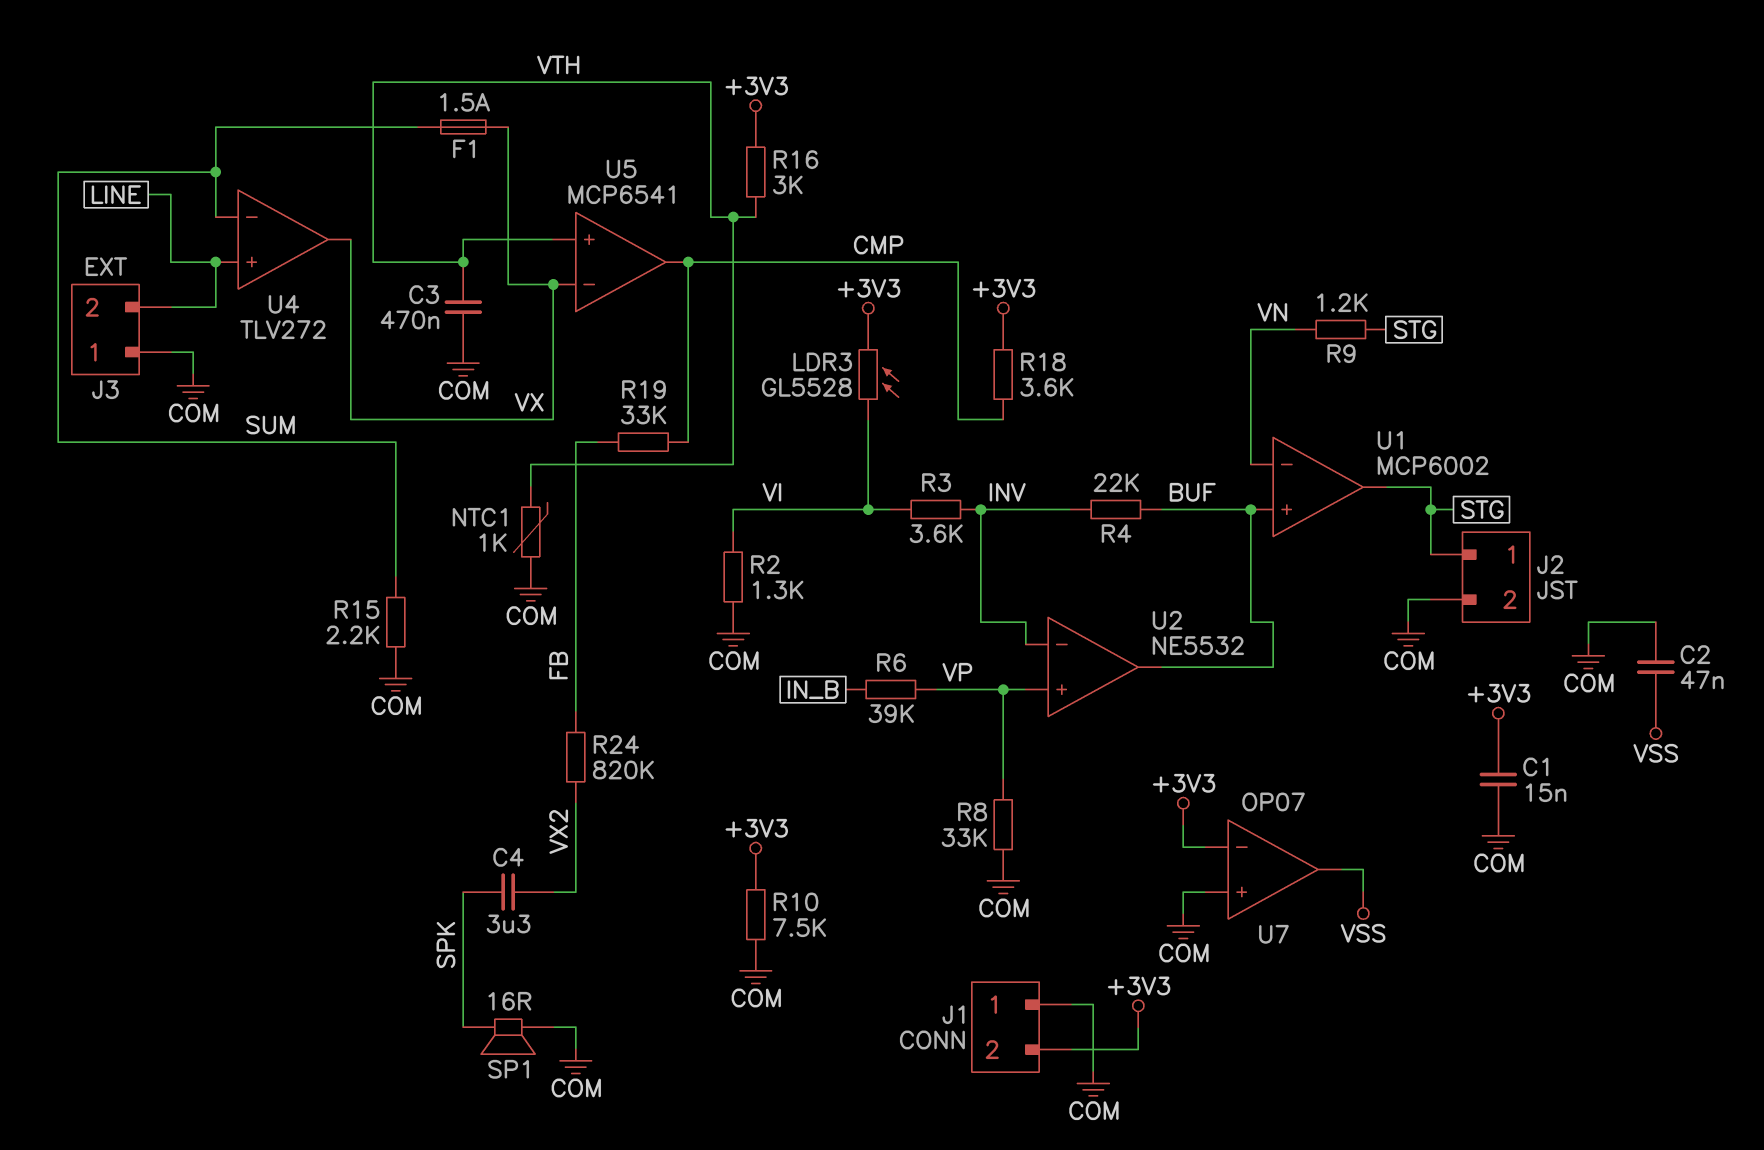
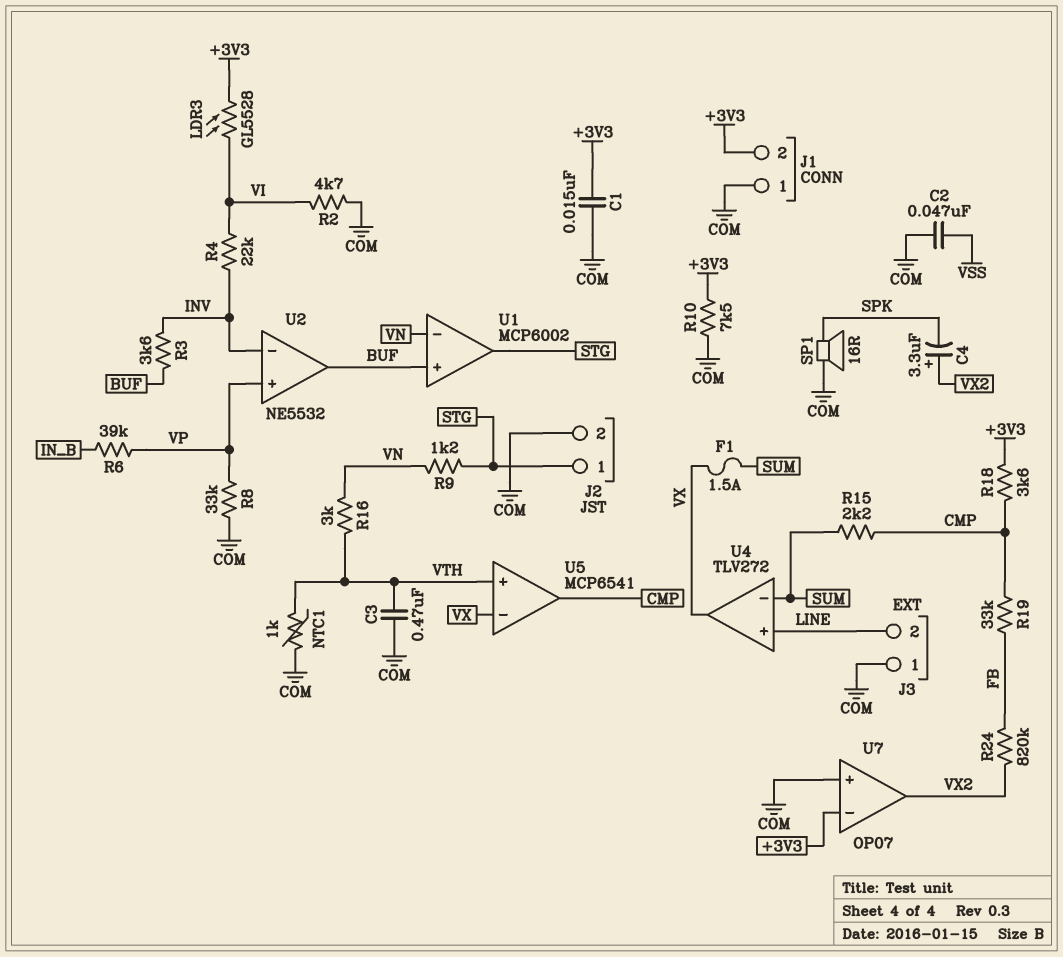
C4: 3.3uF (SPK, VX2) -> 3.3uF (plus VX2, minus SPK)
R2: 1.3k (COM, VI) -> 4.7k (COM, VI)
R3: 3.6k (INV, VI) -> 3.6k (BUF, INV)
R4: 22k (BUF, INV) -> 22k (INV, VI)
R15: 2.2k (COM, SUM) -> 2.2k (CMP, SUM)
R16: 3k (+3V3, VTH) -> 3k (VN, VTH)
U7 pin out: VSS -> VX2

